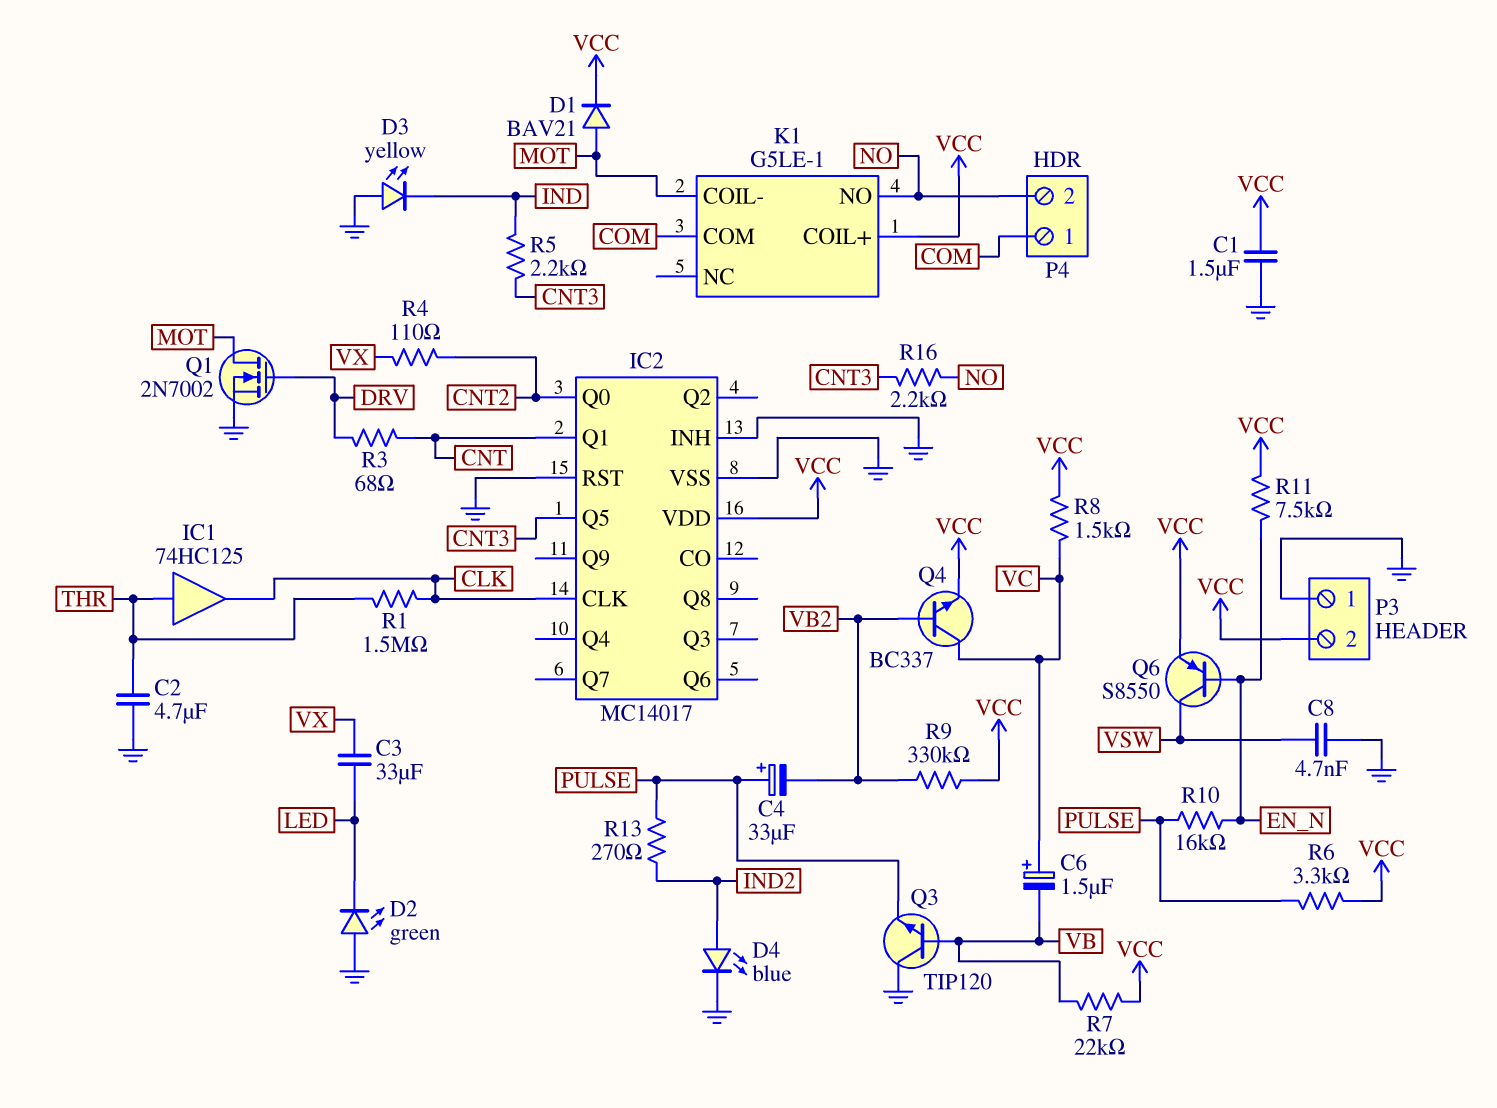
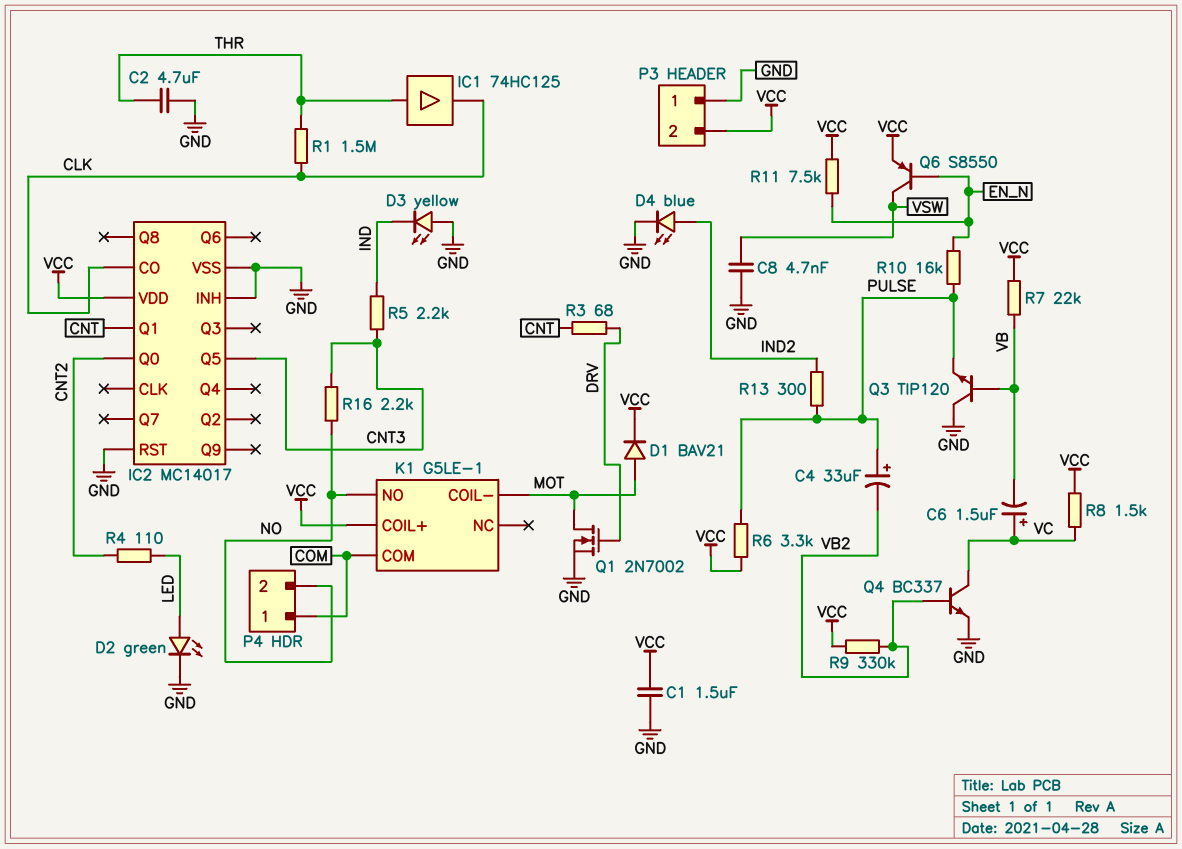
C3: 33uF (LED, VX) -> none
D2: LED green (A GND, K LED) -> LED green (A LED, K GND)
IC2 pin CLK: CLK -> none
IC2 pin CO: none -> CLK
Q4: NPN BC337 (B VB2, C VC, E VCC) -> NPN BC337 (B VB2, C VC, E GND)
R4: 110 (CNT2, VX) -> 110 (CNT2, LED)
R13: 270 (IND2, PULSE) -> 300 (IND2, PULSE)

